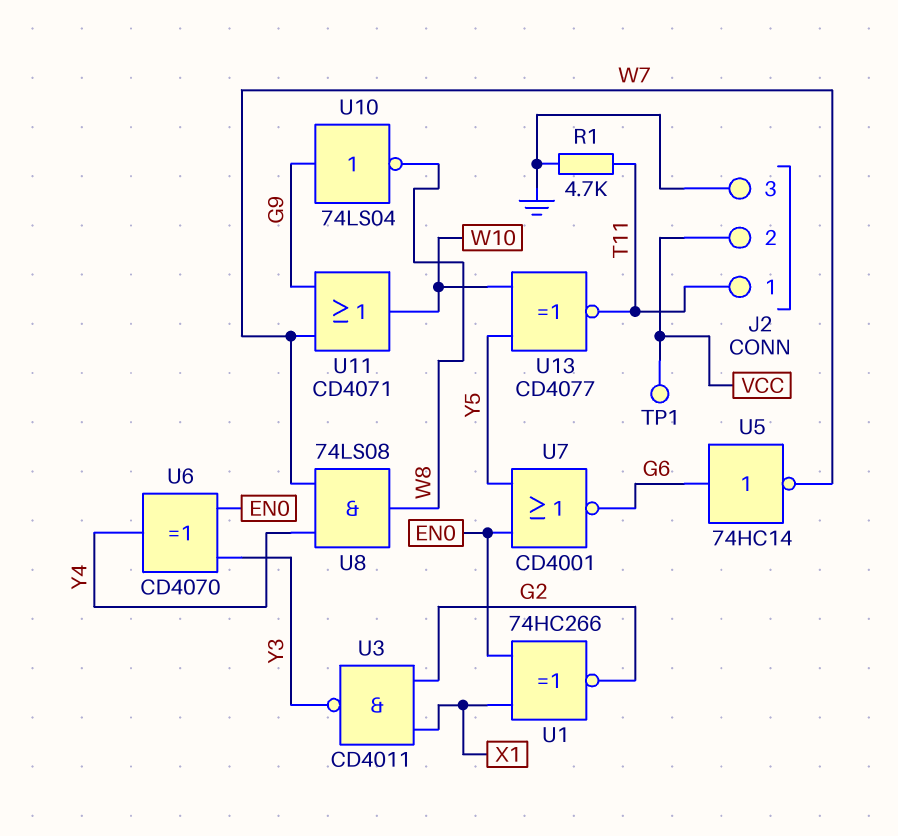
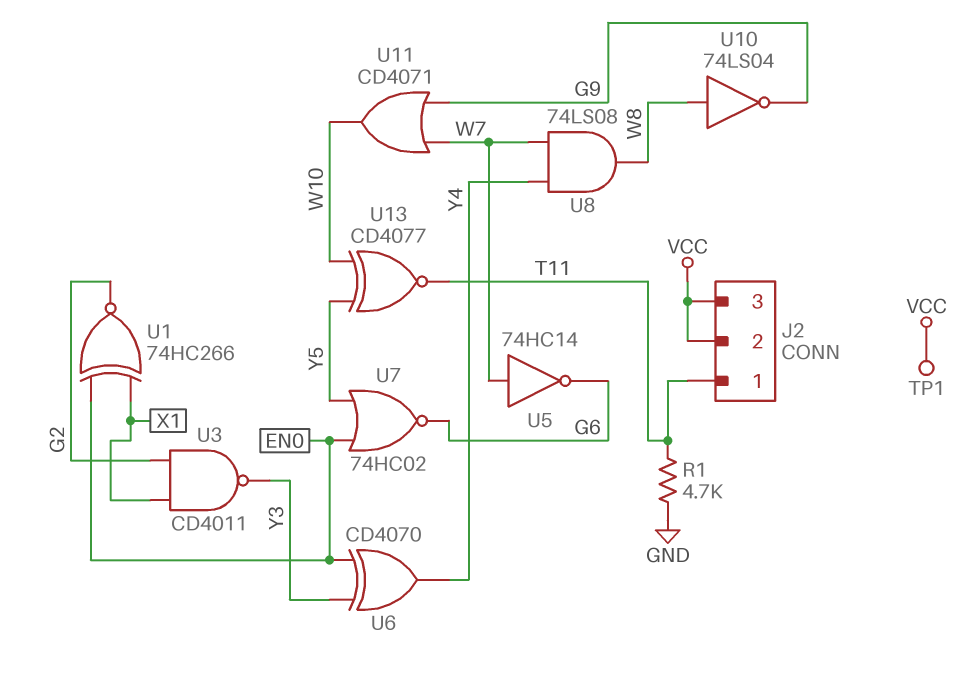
J2 pin 3: GND -> VCC
U5: NOT 74HC14 (in G6, out W7) -> NOT 74HC14 (in W7, out G6)
U7: NOR CD4001 (in EN0, in Y5, out G6) -> NOR 74HC02 (in EN0, in Y5, out G6)
U10: NOT 74LS04 (in G9, out W8) -> NOT 74LS04 (in W8, out G9)

